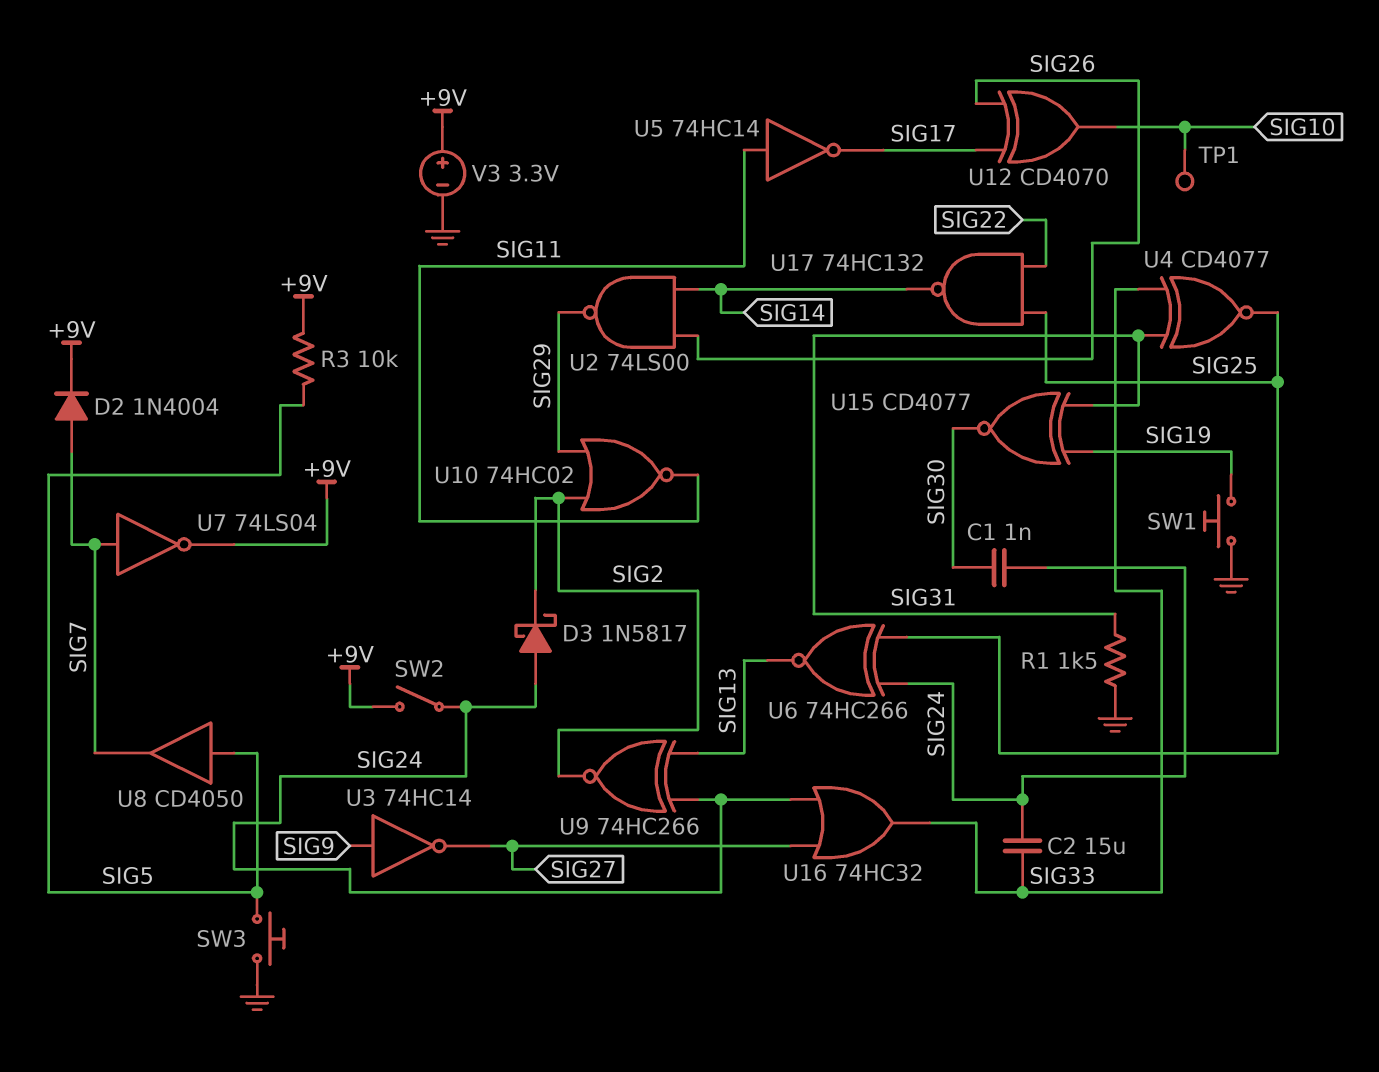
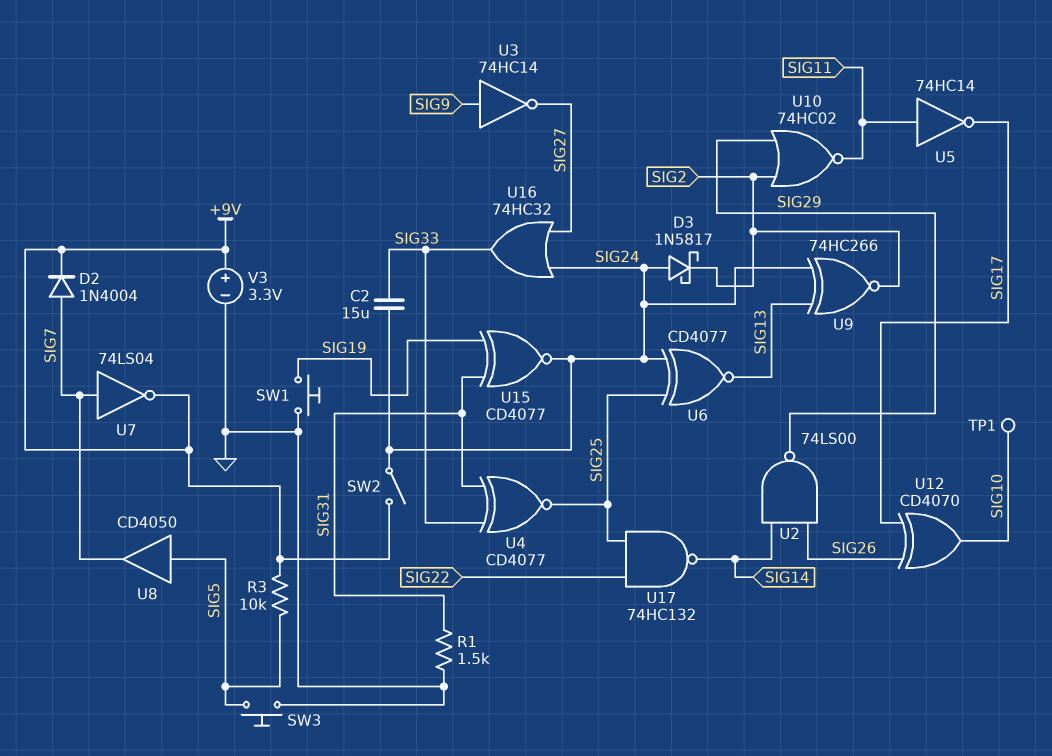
C1: 1nF (SIG24, SIG30) -> none
U6: XNOR 74HC266 (in SIG24, in SIG25, out SIG13) -> XNOR CD4077 (in SIG24, in SIG25, out SIG13)
U15: XNOR CD4077 (in SIG19, in SIG31, out SIG30) -> XNOR CD4077 (in SIG19, in SIG31, out SIG24)

